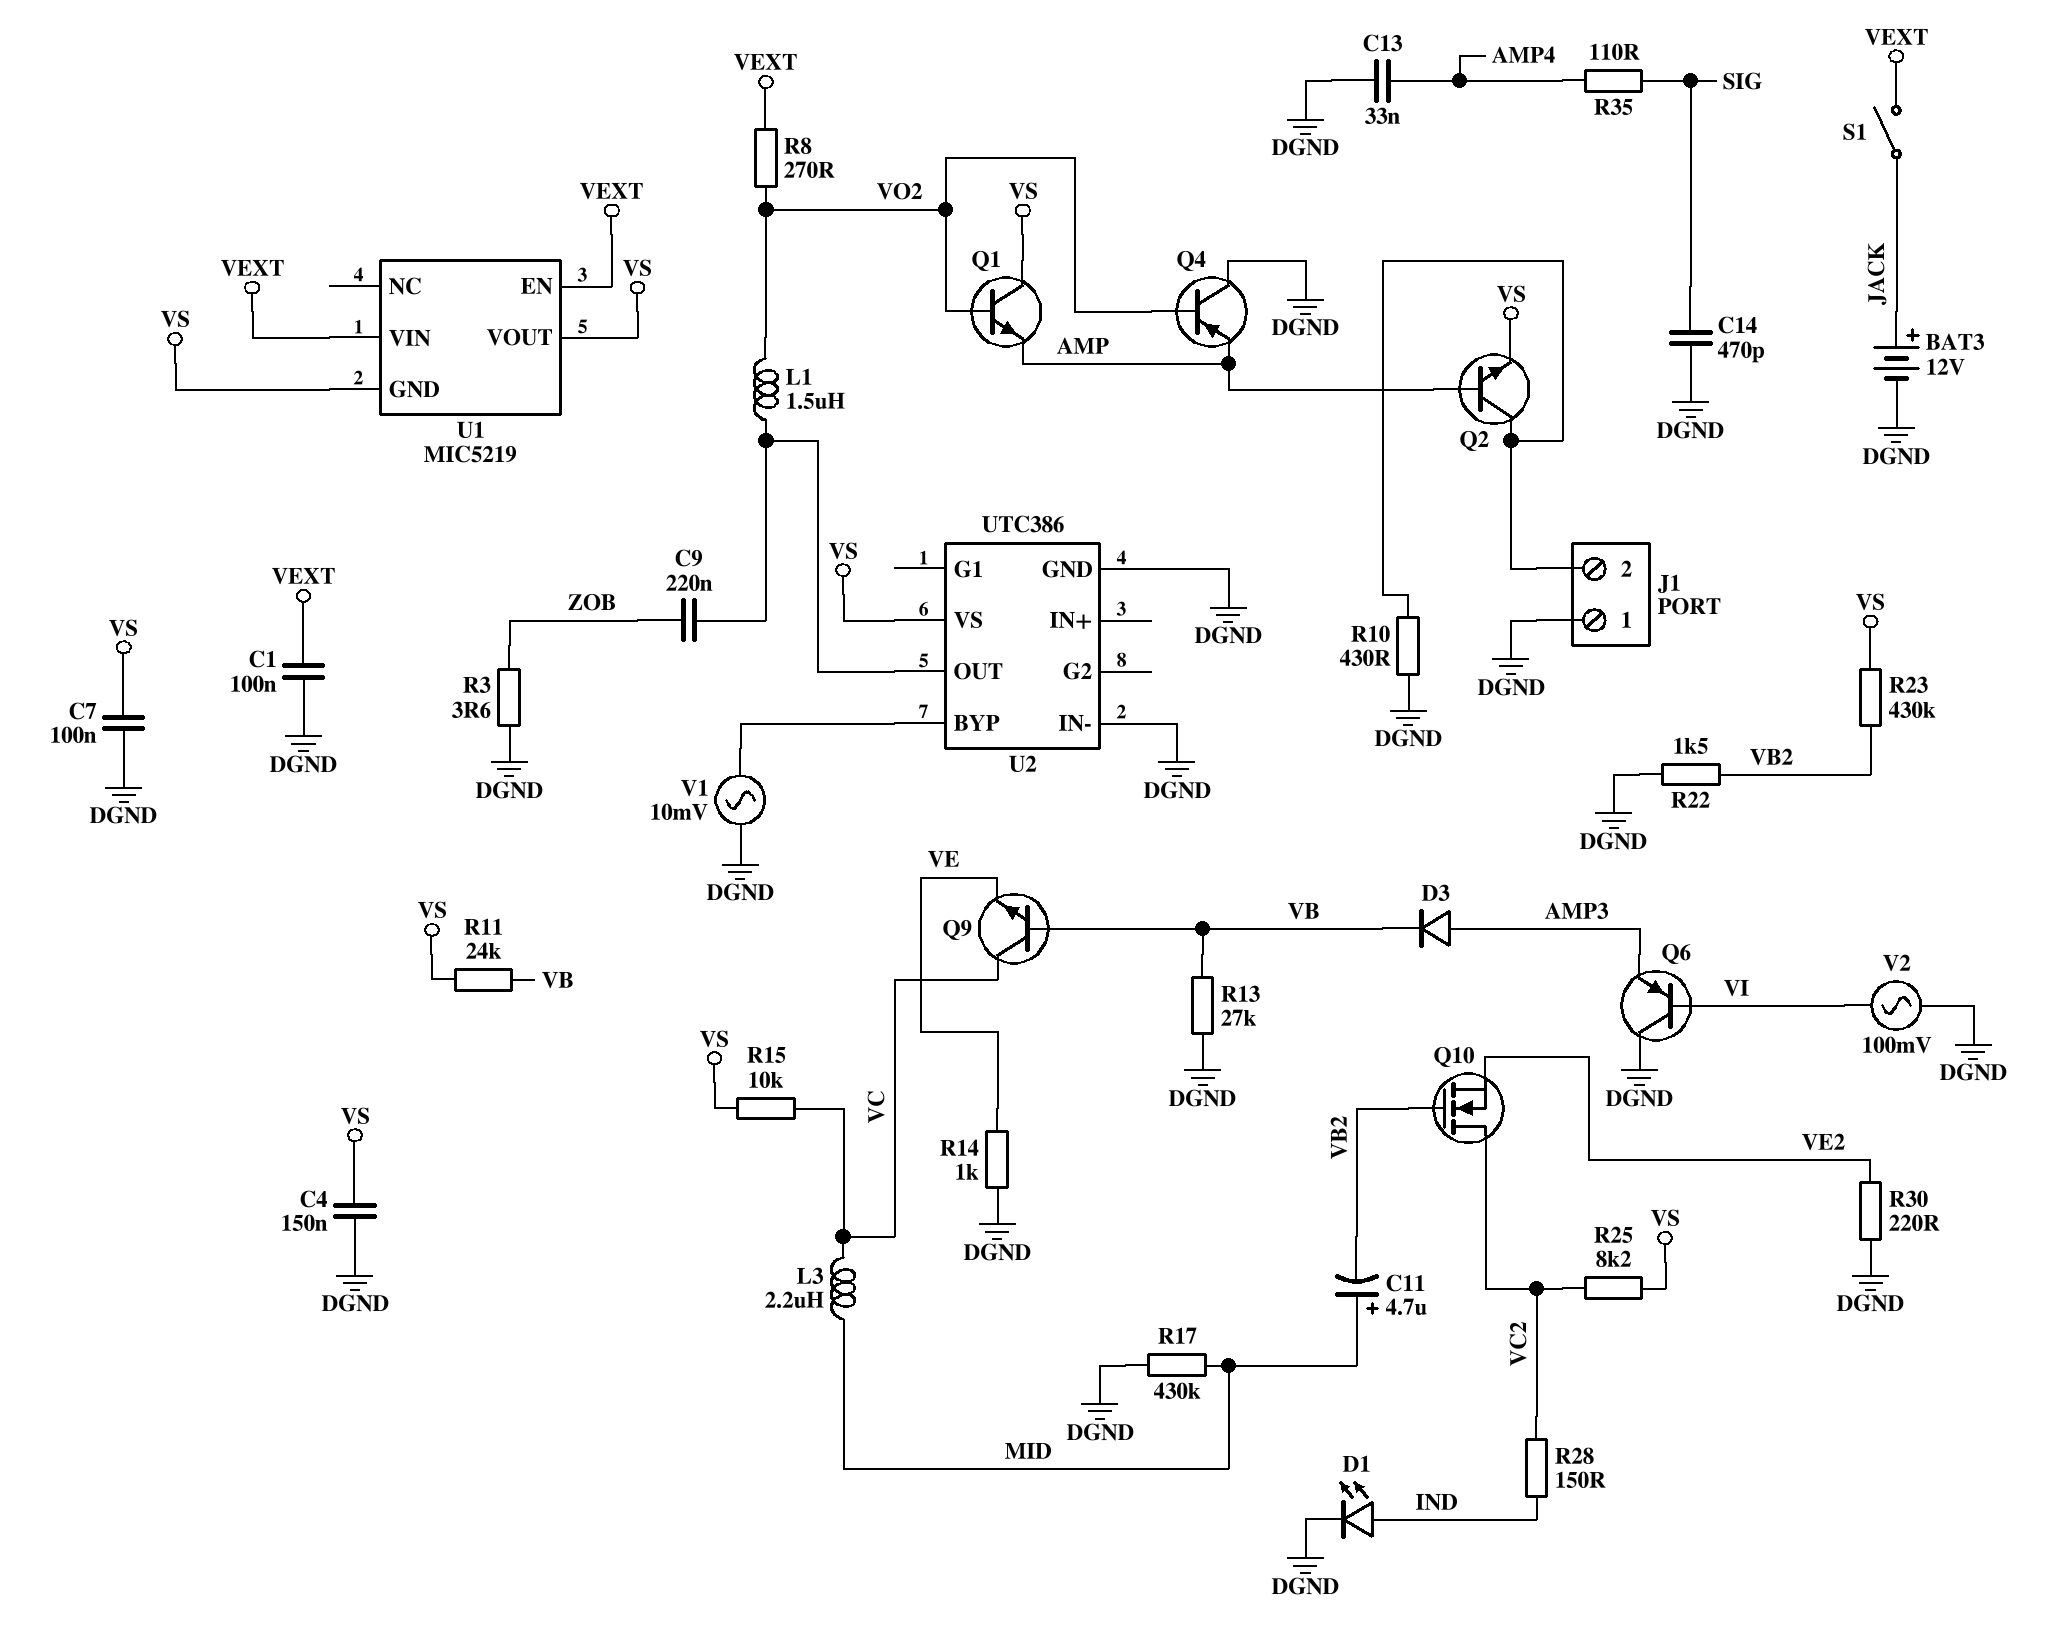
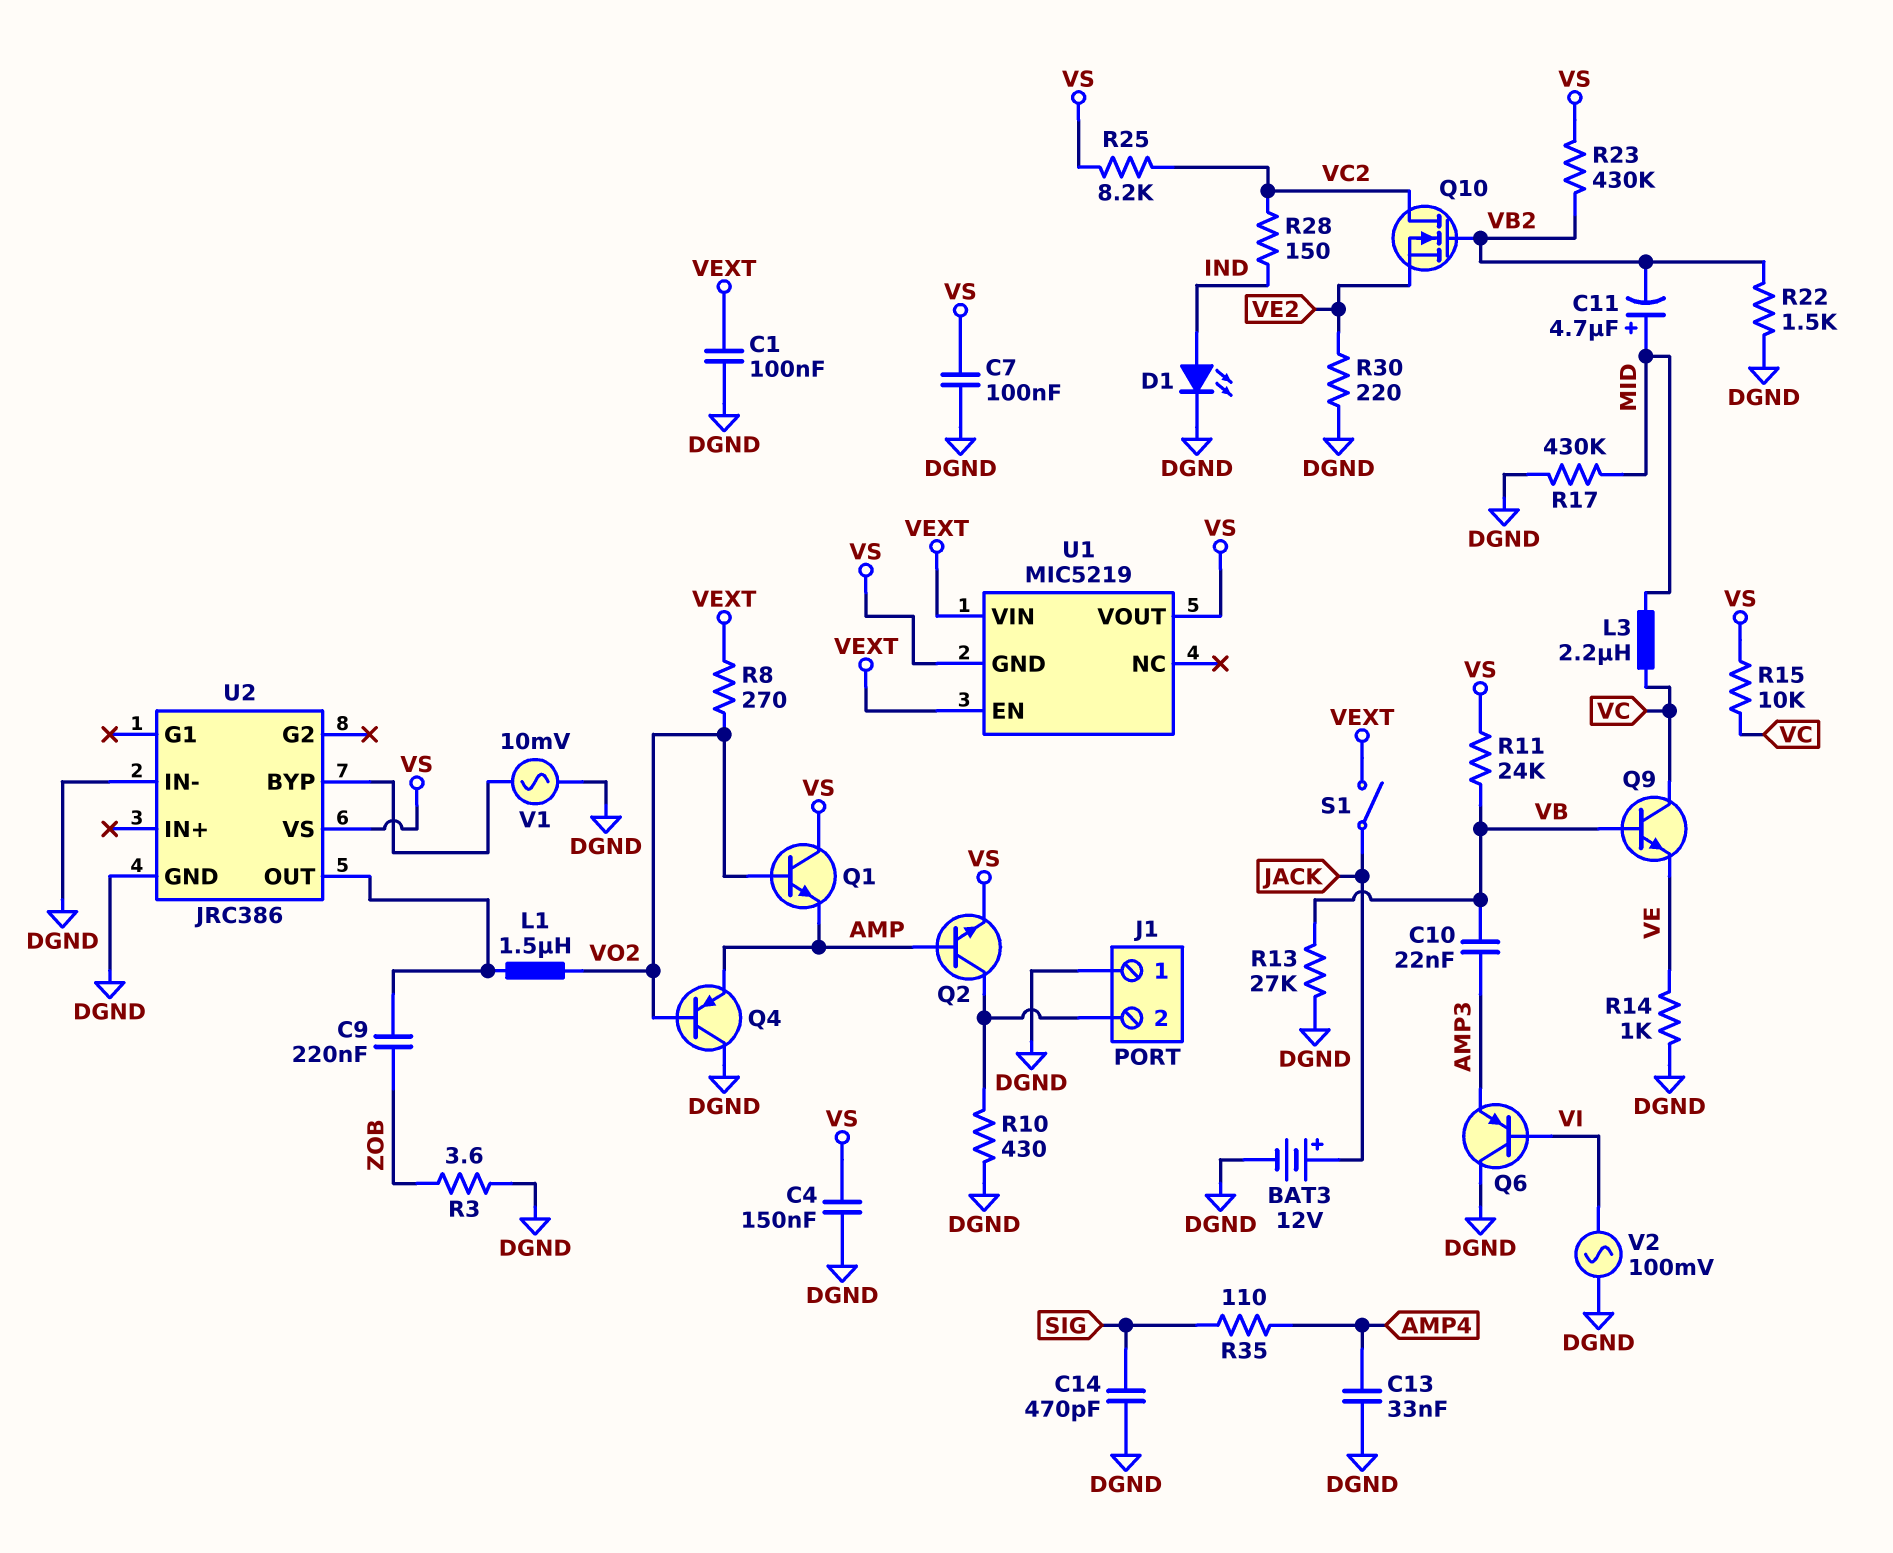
C10: none -> 22nF (AMP3, VB)
D3: diode (A AMP3, K VB) -> none
U2: UTC386 -> JRC386

